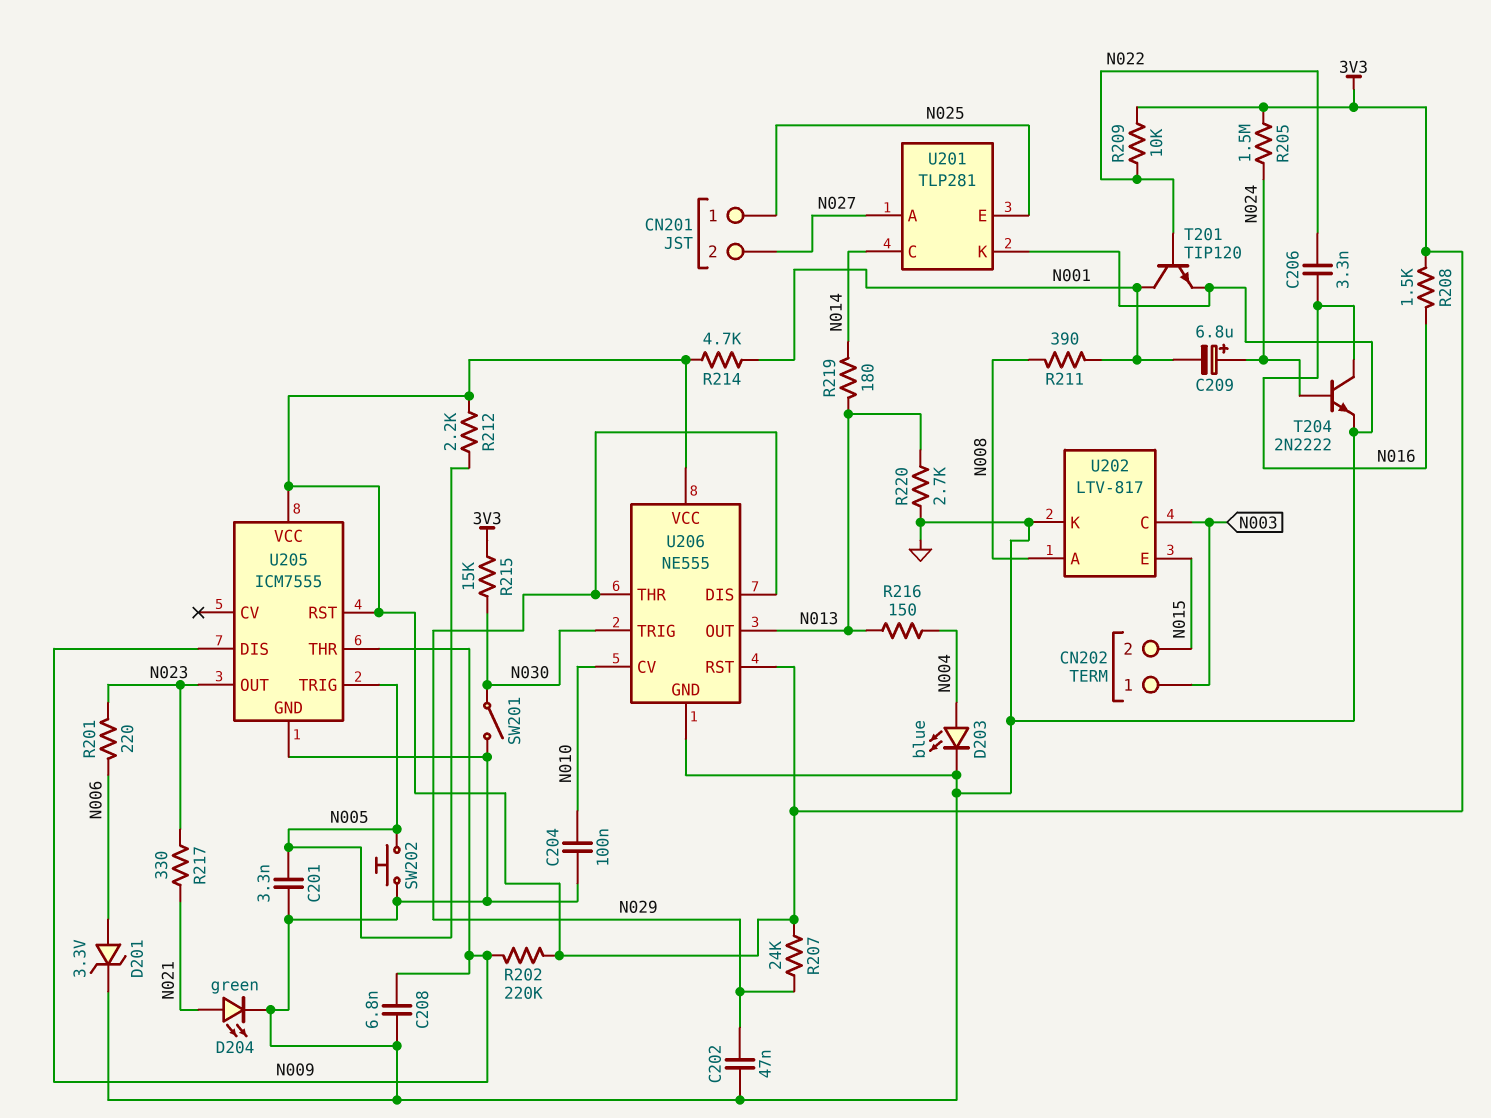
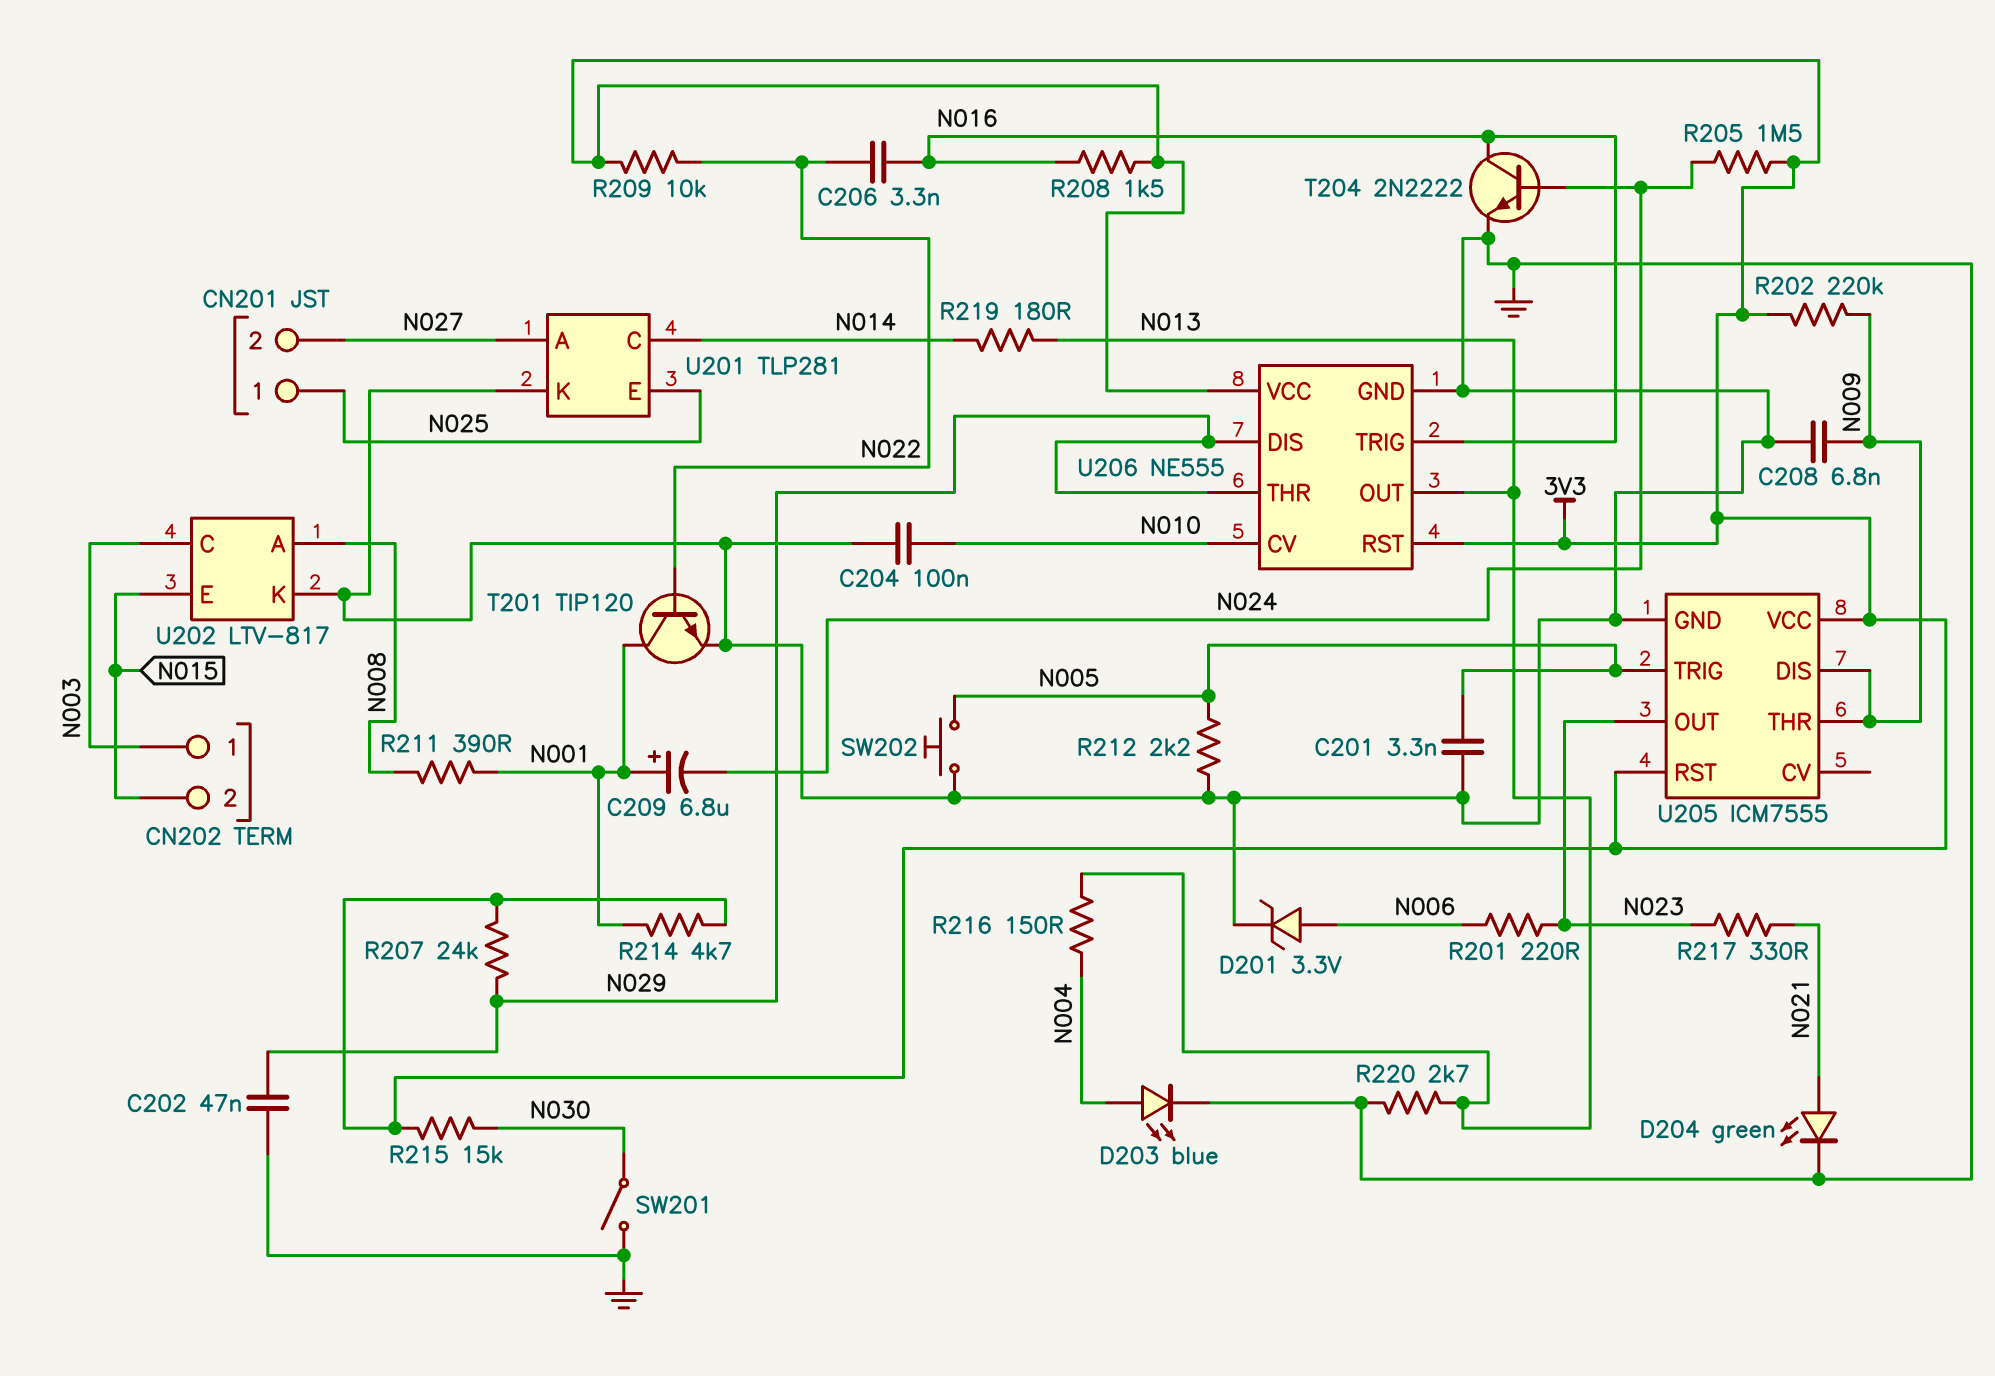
C209: 6.8uF (plus N024, minus N001) -> 6.8uF (plus N001, minus N024)
R212: 2.2k (3V3, N005) -> 2.2k (GND, N005)
U206 pin TRIG: N030 -> N016

